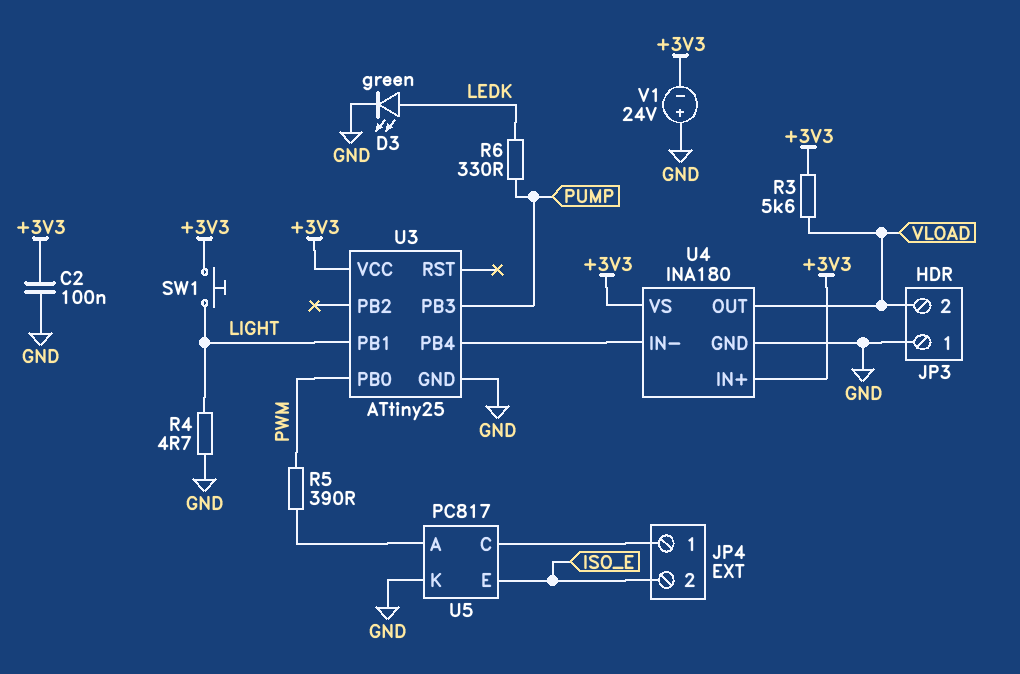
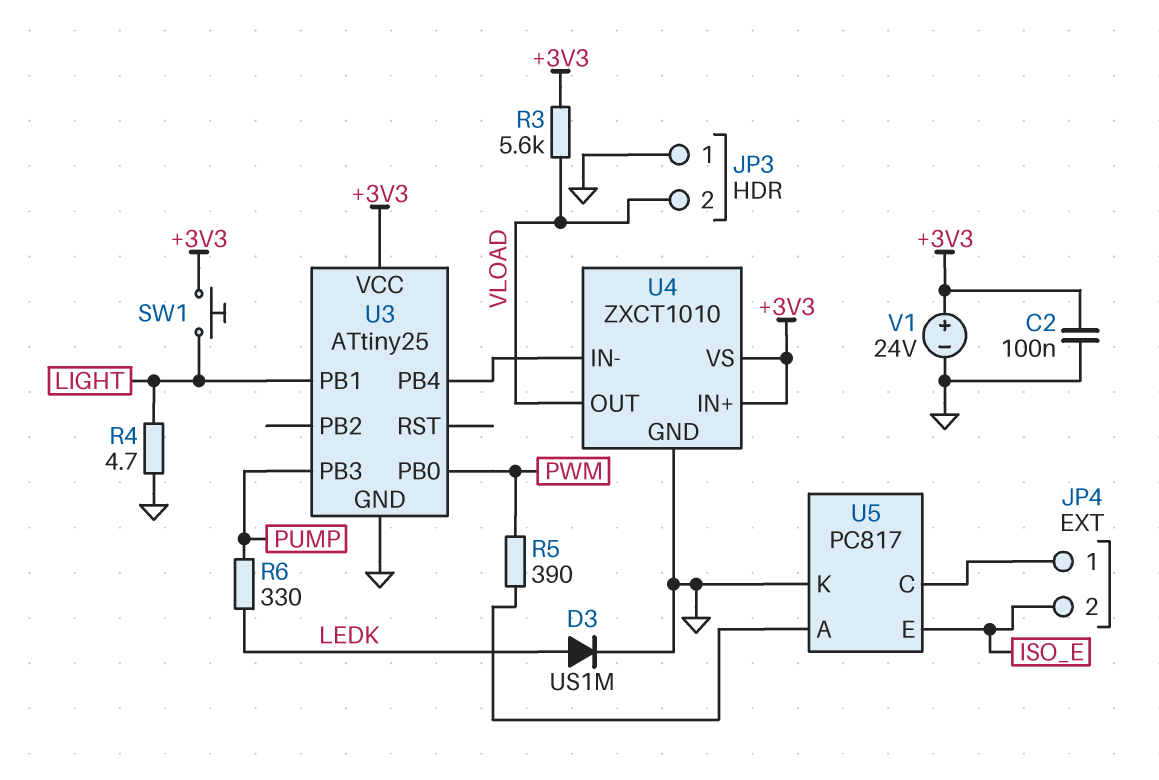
D3: LED green (A LEDK, K GND) -> diode US1M (A LEDK, K GND)
U4: INA180 -> ZXCT1010
V1: 24V (plus GND, minus +3V3) -> 24V (plus +3V3, minus GND)

